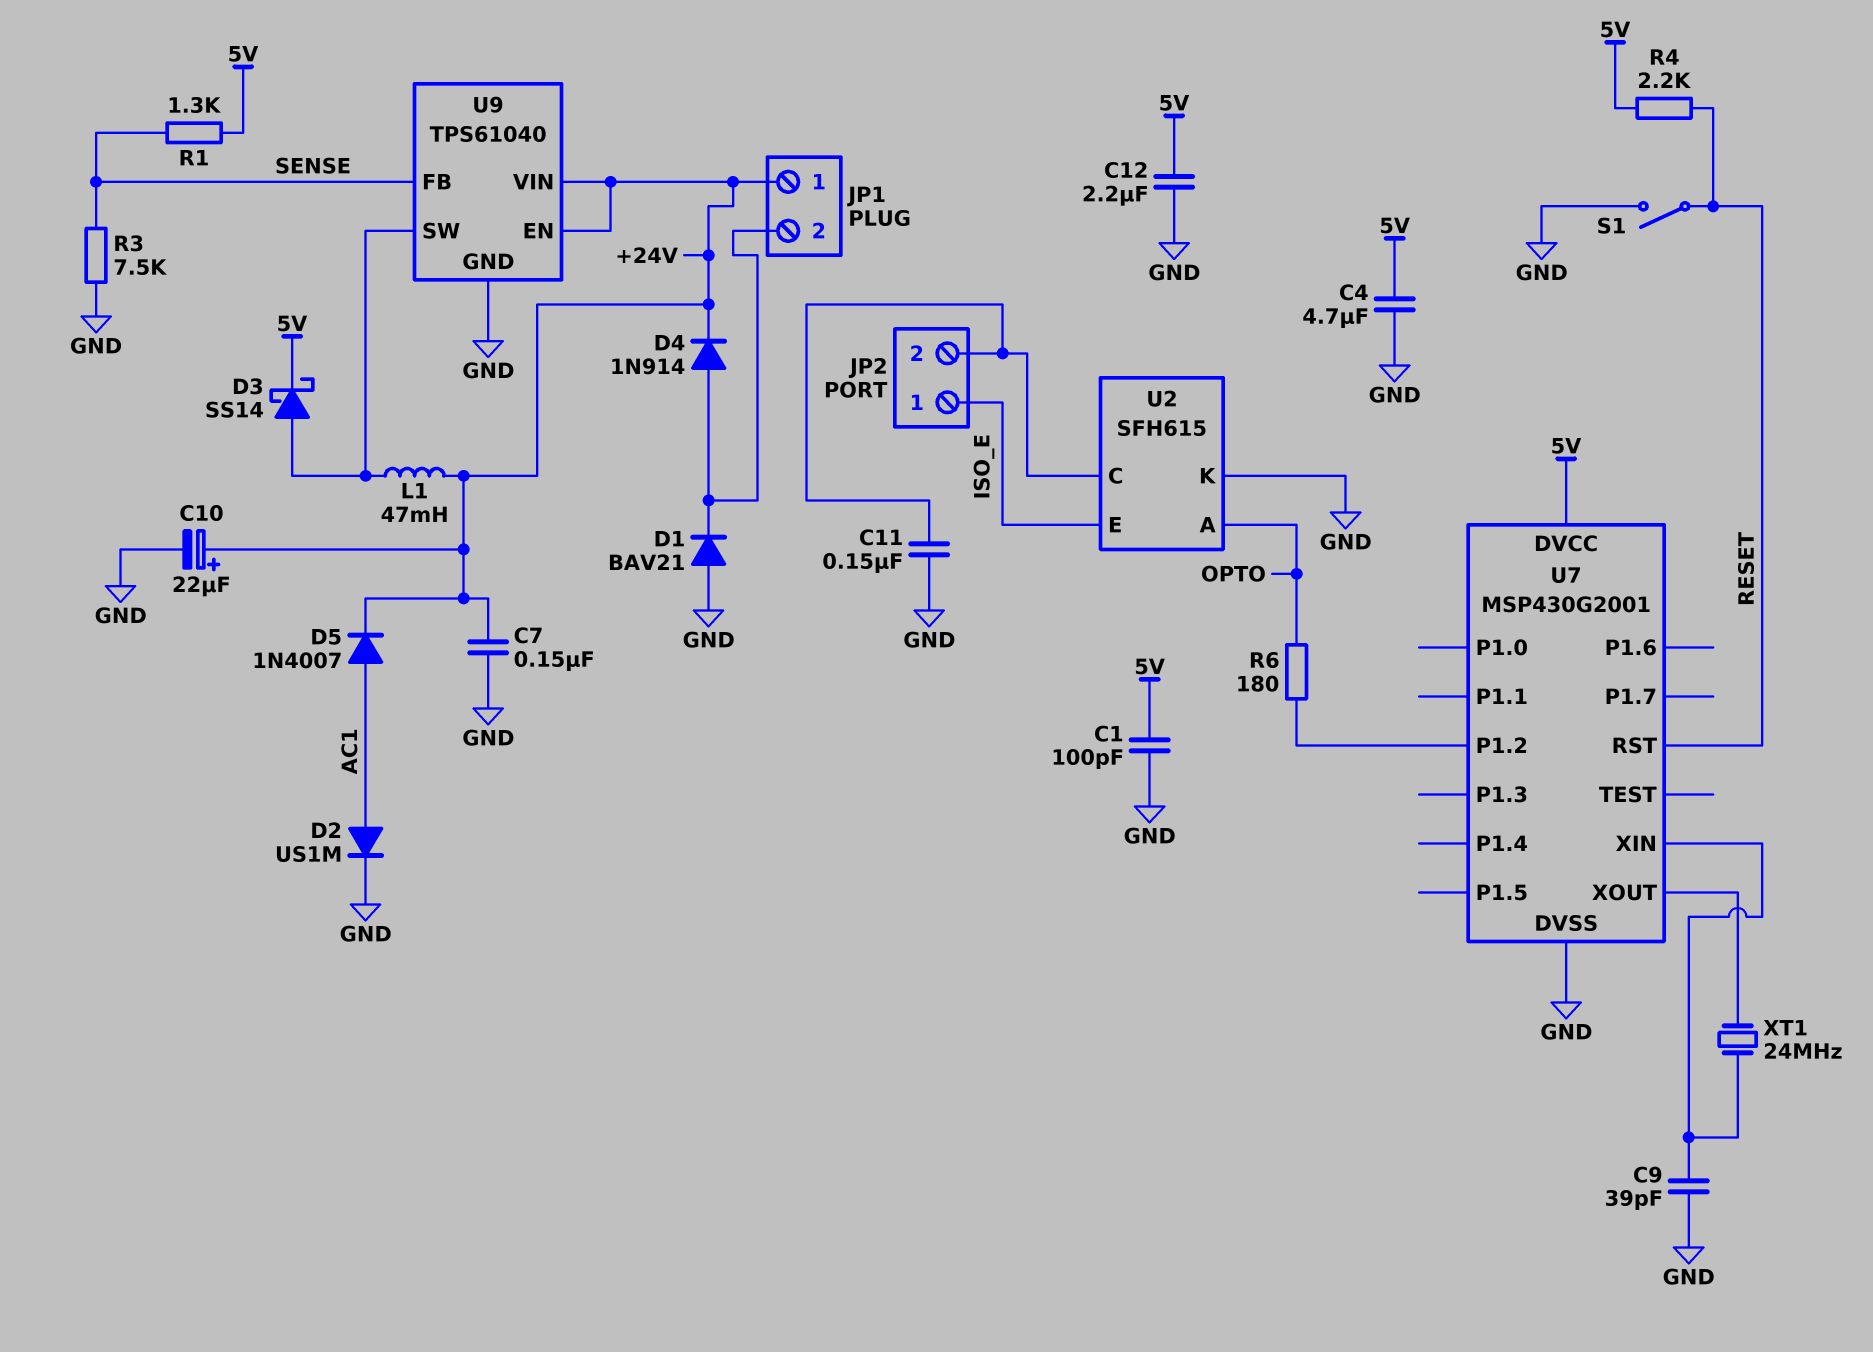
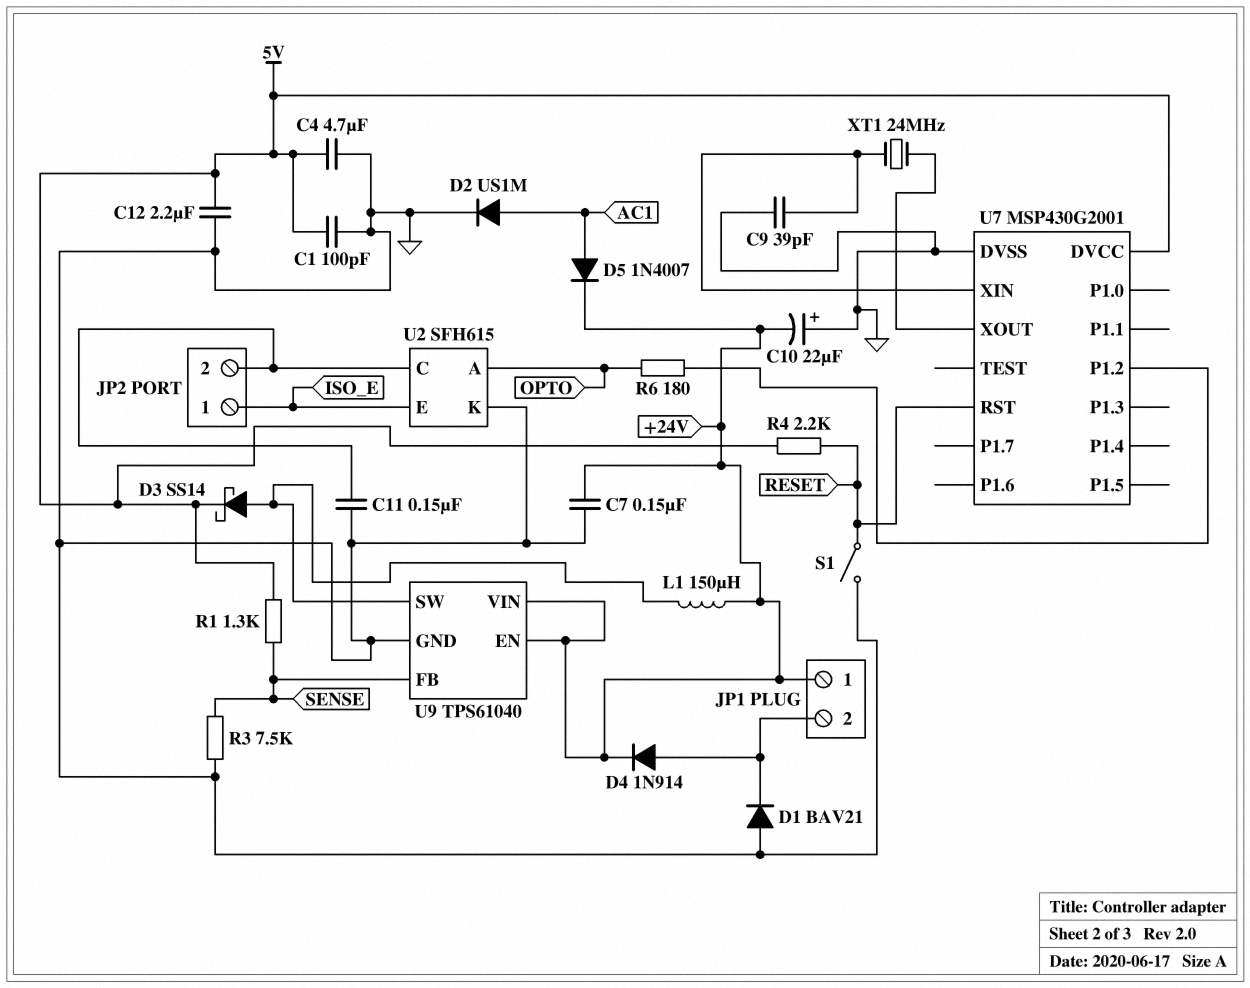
C10: 22uF (plus +24V, minus GND) -> 22uF (plus GND, minus +24V)
L1: 47mH (+24V, U9/SW) -> 150uH (+24V, U9/SW)

